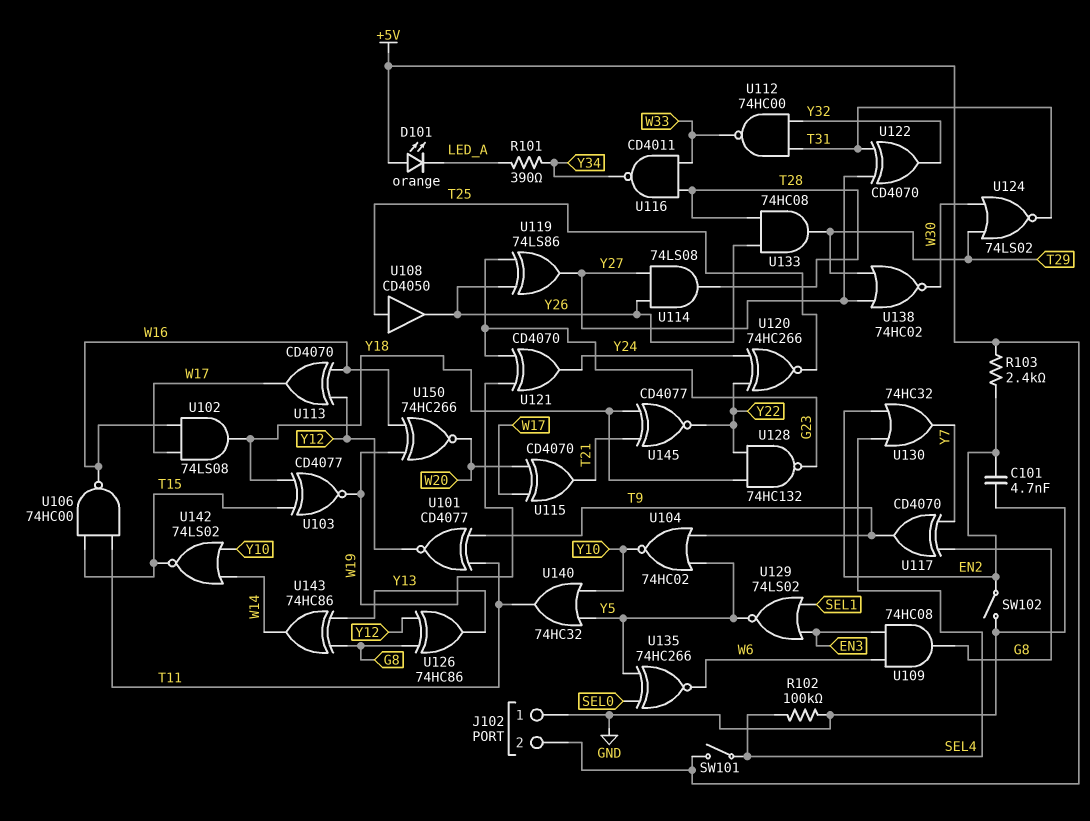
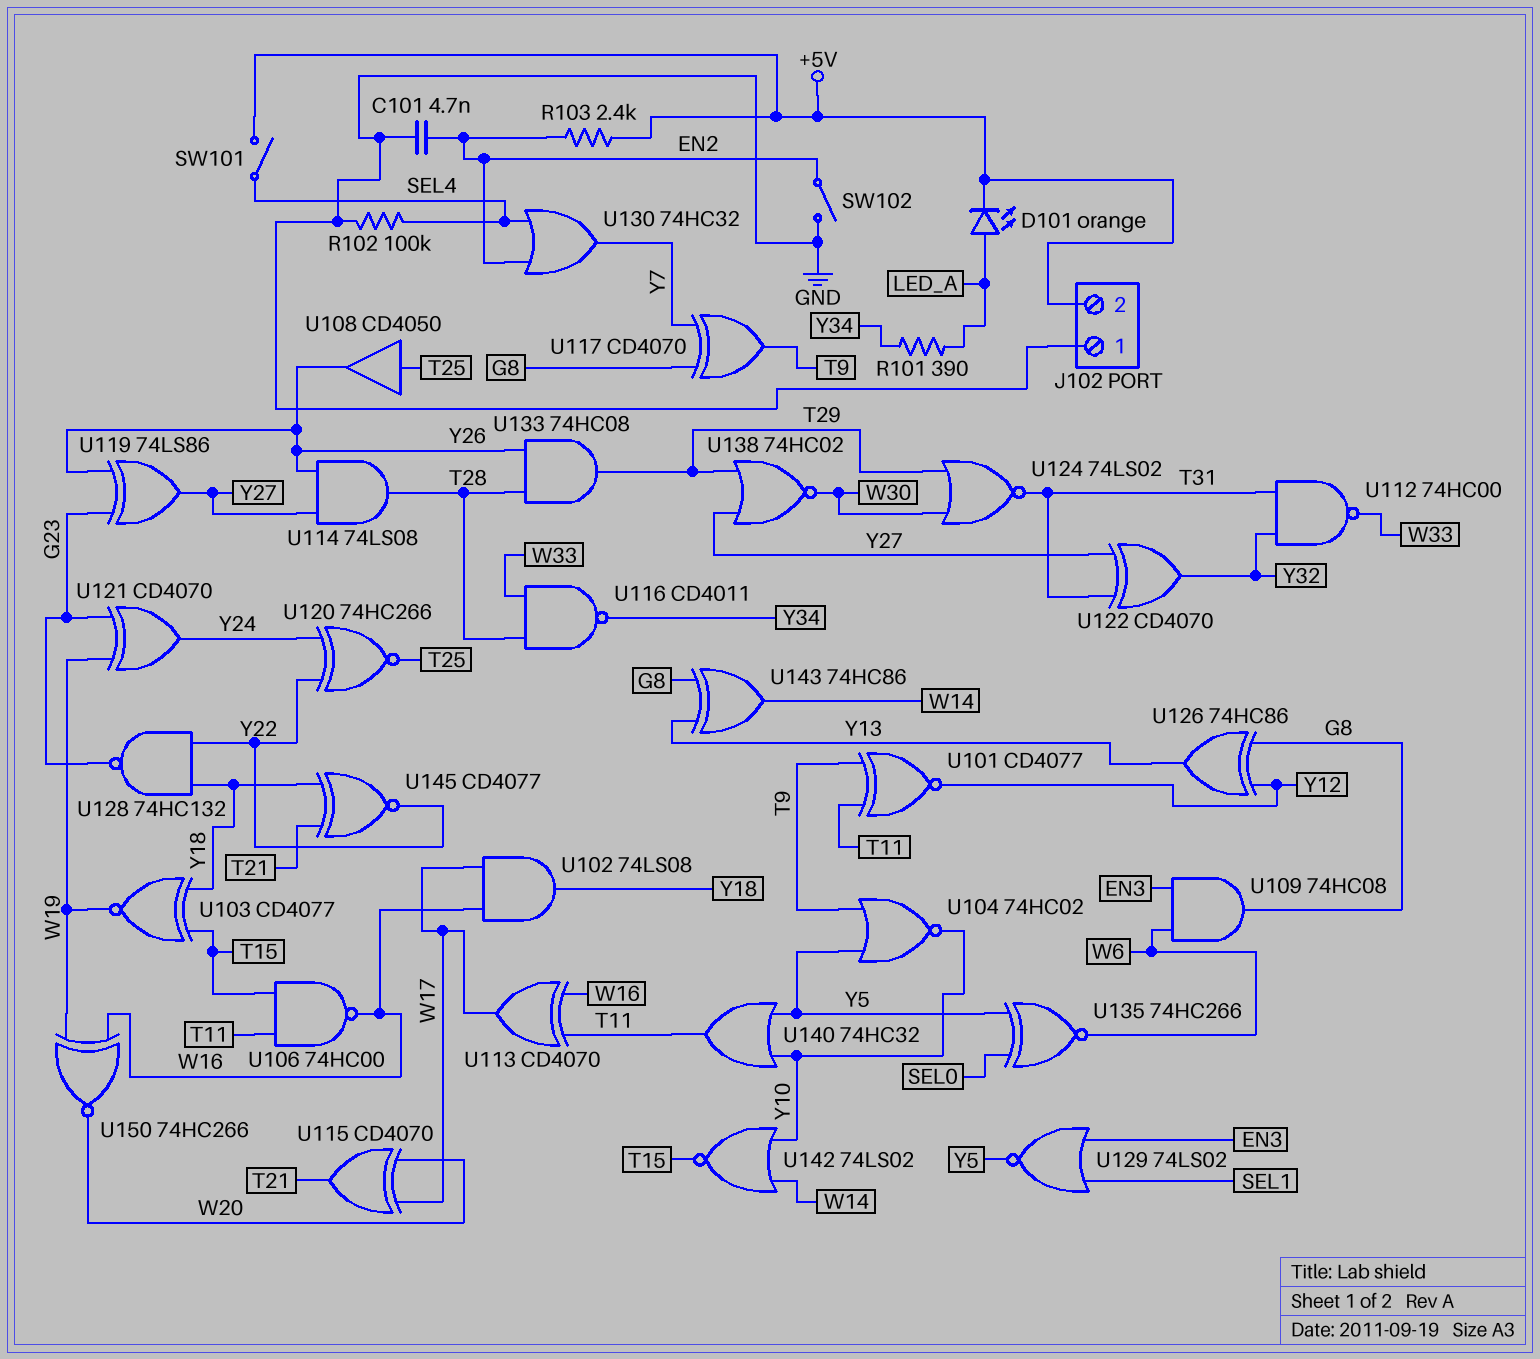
D101: LED orange (A +5V, K LED_A) -> LED orange (A LED_A, K +5V)
U113: XOR CD4070 (in W16, in Y12, out W17) -> XOR CD4070 (in T11, in W16, out W17)

